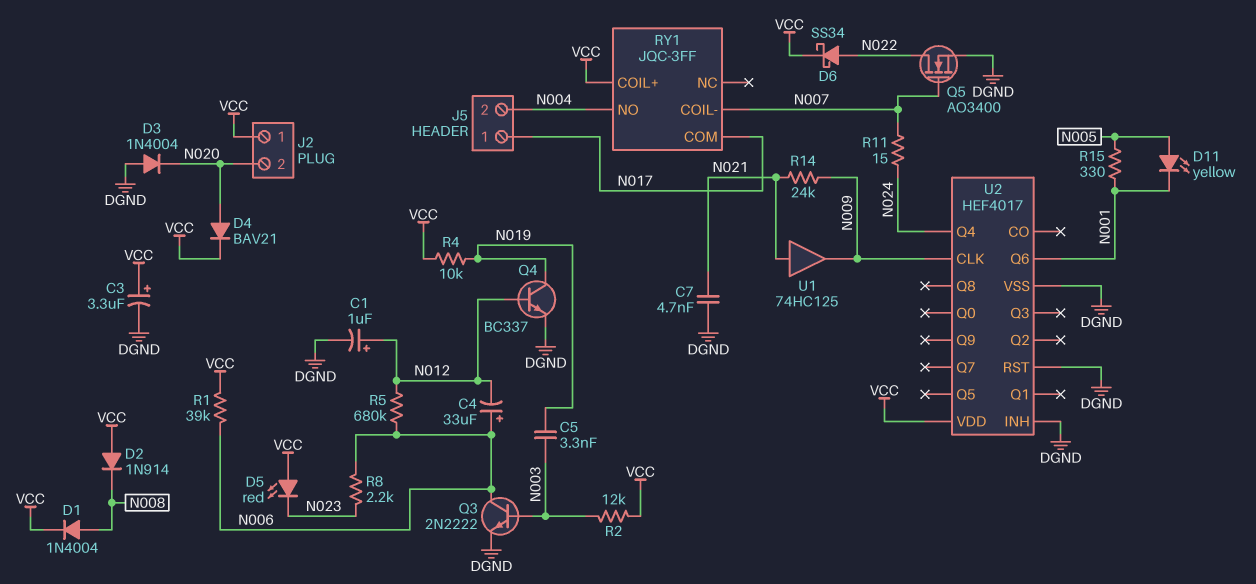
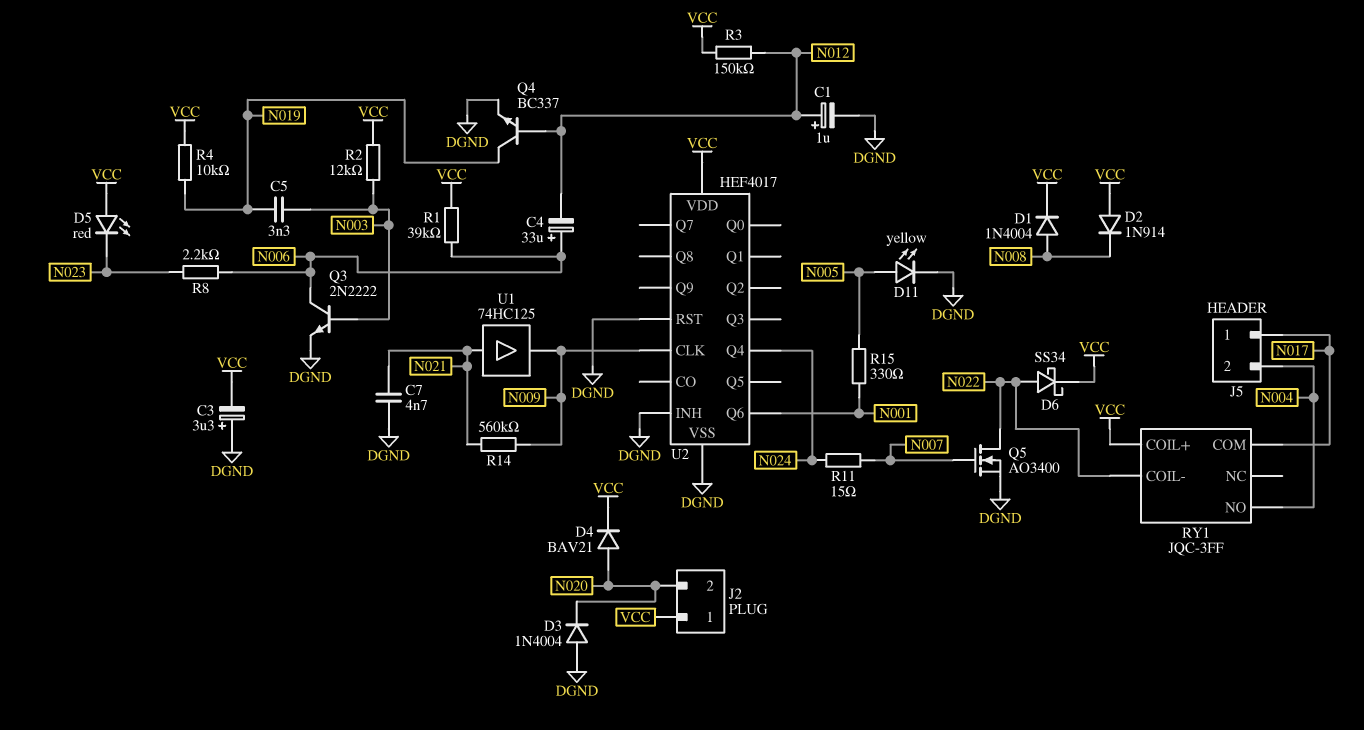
C3: 3.3uF (plus VCC, minus DGND) -> 3.3uF (plus DGND, minus VCC)
D11: LED yellow (A N005, K N001) -> LED yellow (A N005, K DGND)
R3: none -> 150k (N012, VCC)
R5: 680k (N006, N012) -> none
R14: 24k (N009, N021) -> 560k (N009, N021)
RY1 pin COIL-: N007 -> N022

